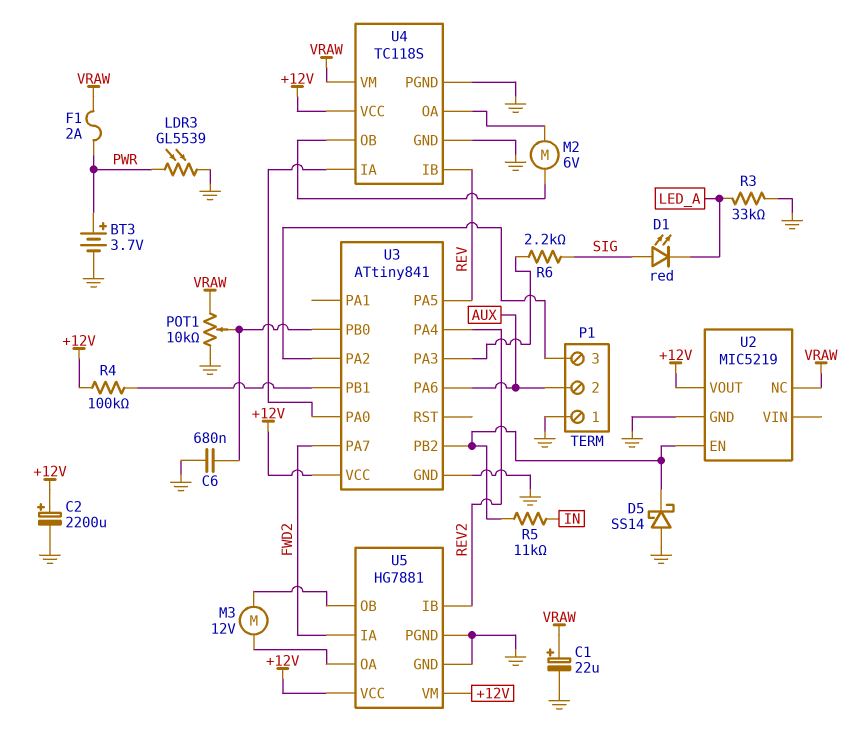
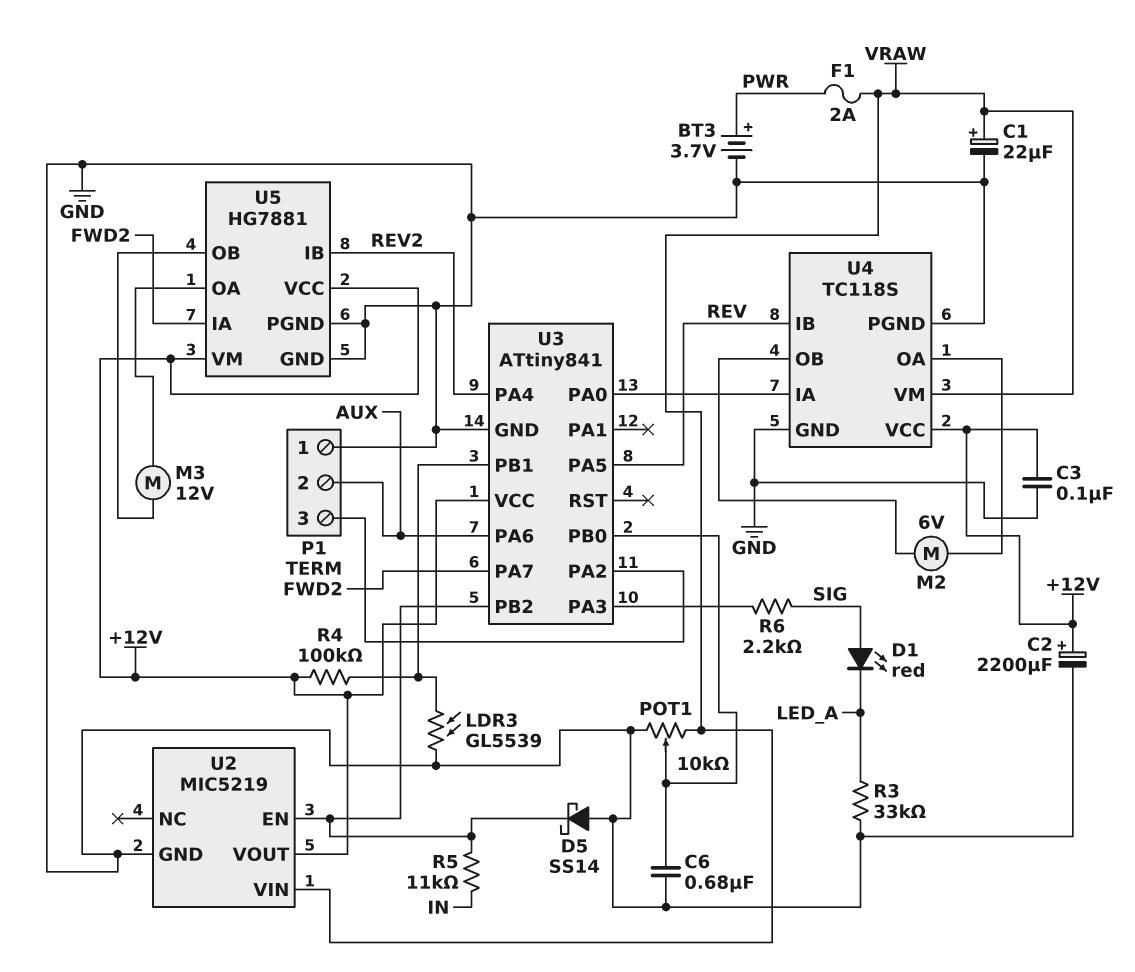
C3: none -> 100nF (+12V, GND)
LDR3: GL5539 (GND, PWR) -> GL5539 (GND, U3/PB1)
U2 pin NC: VRAW -> none
U2 pin VIN: none -> VRAW

